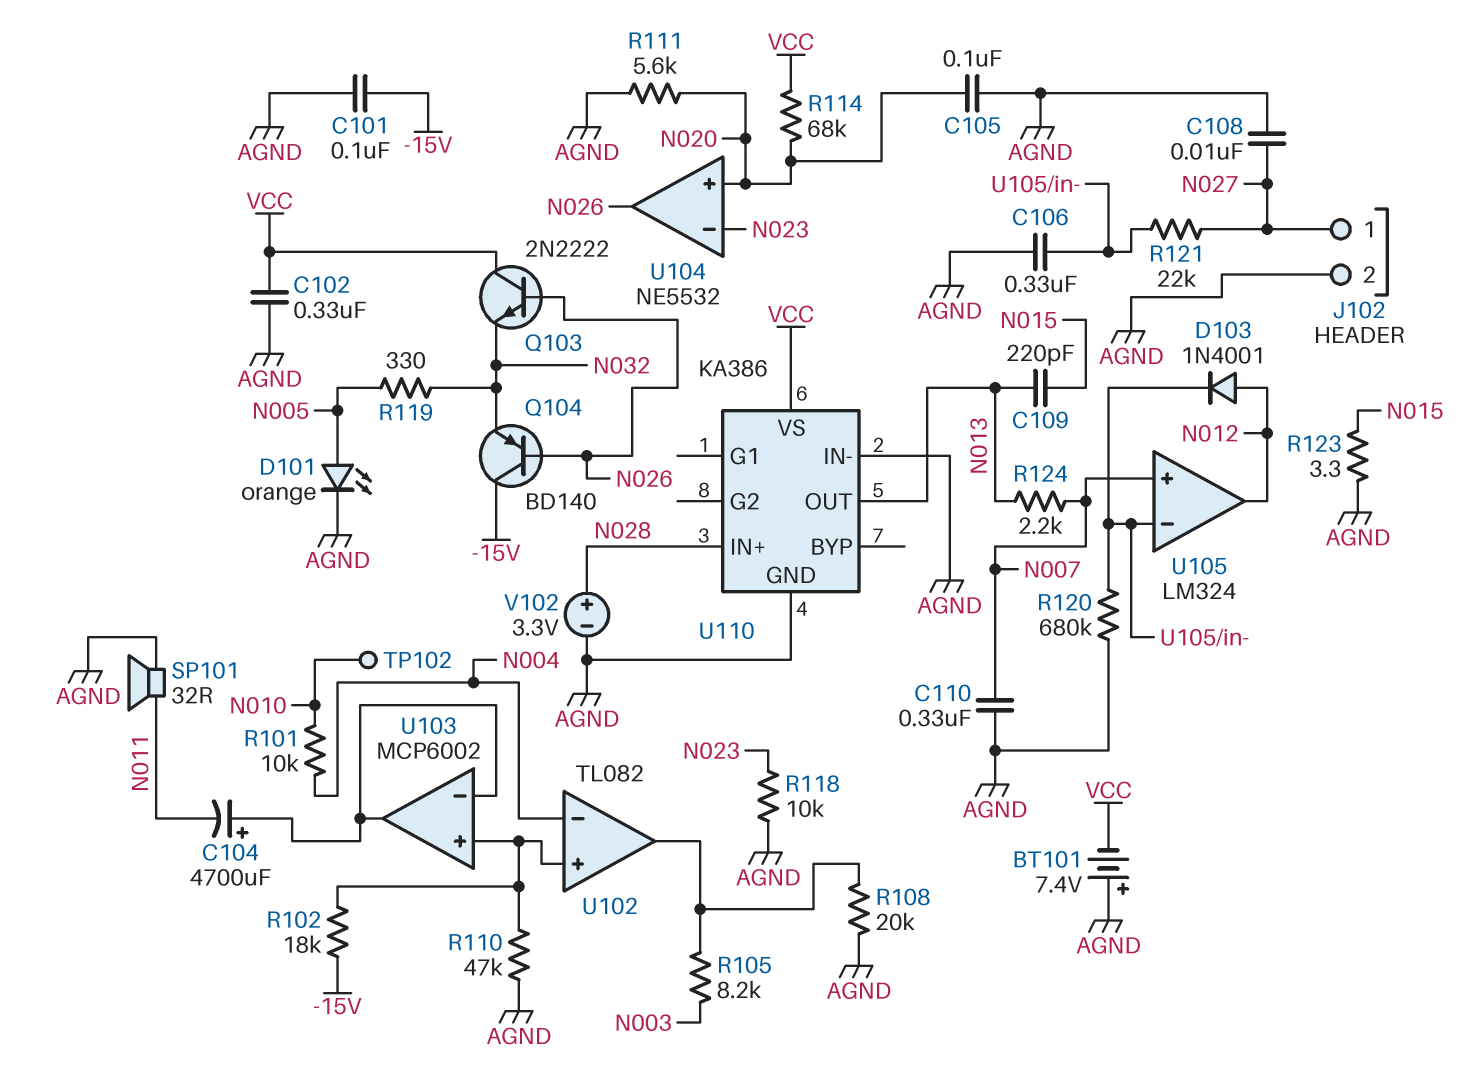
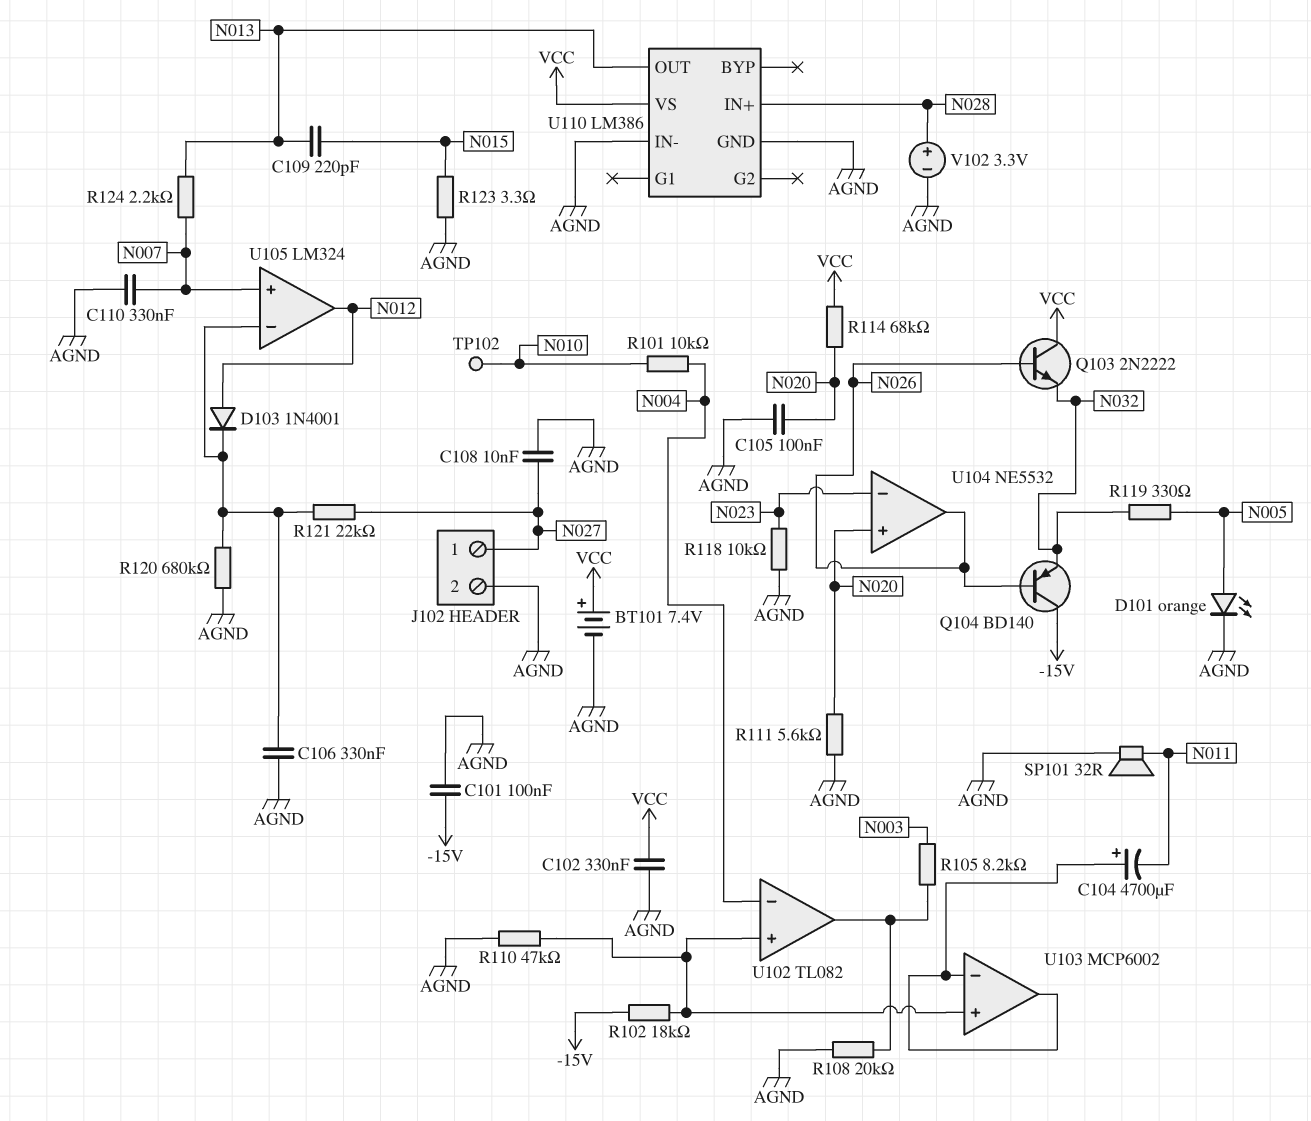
BT101: 7.4V (plus AGND, minus VCC) -> 7.4V (plus VCC, minus AGND)
U110: KA386 -> LM386

